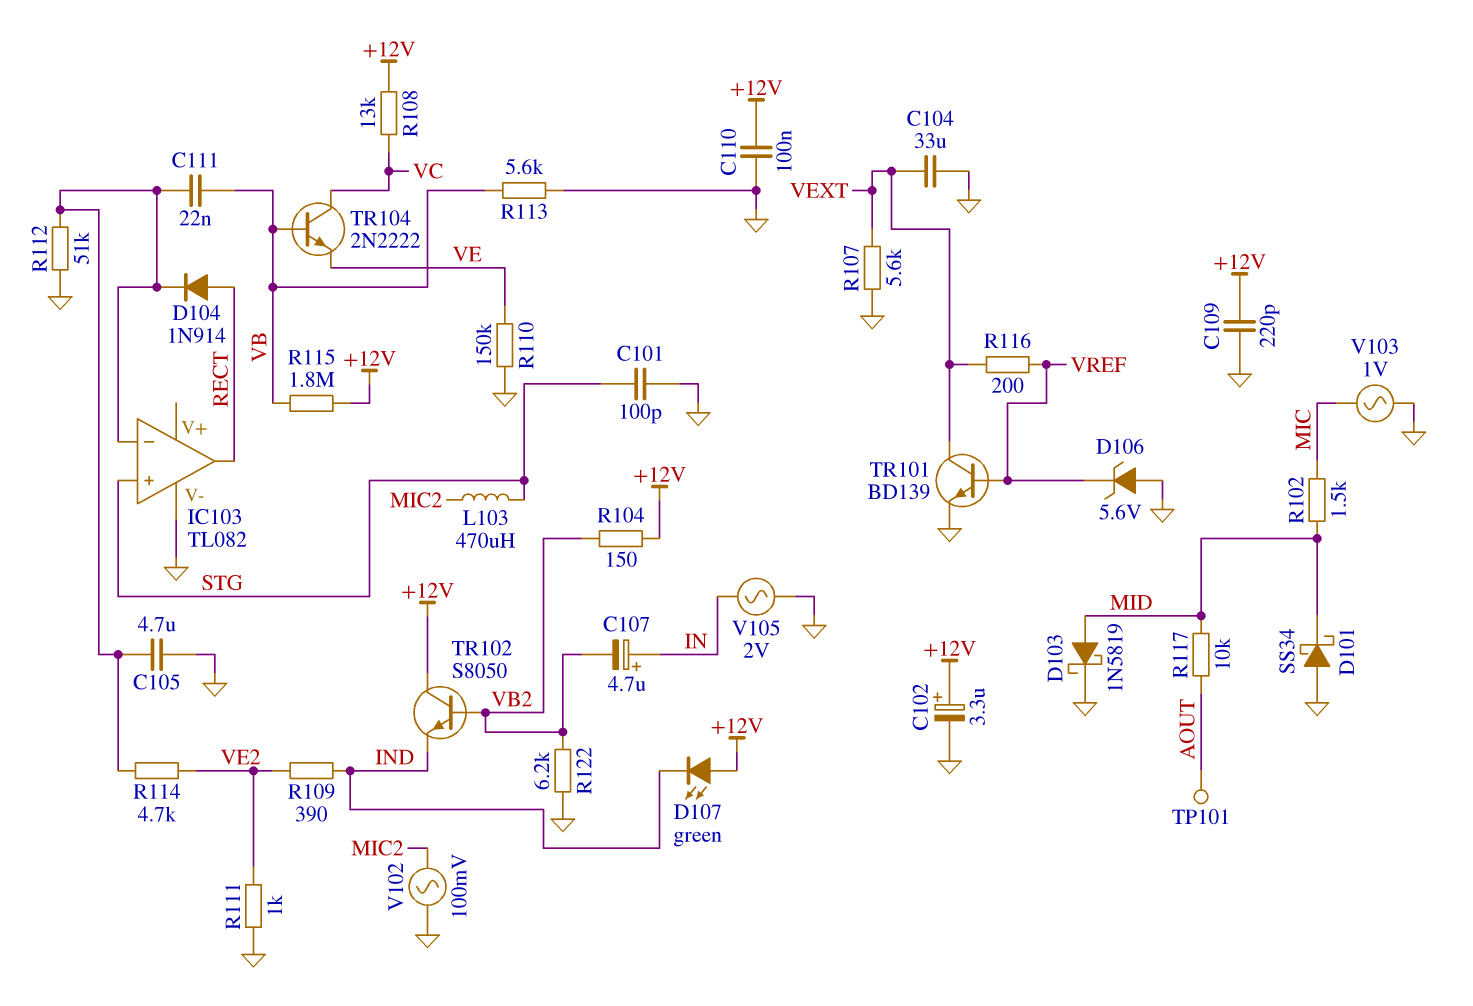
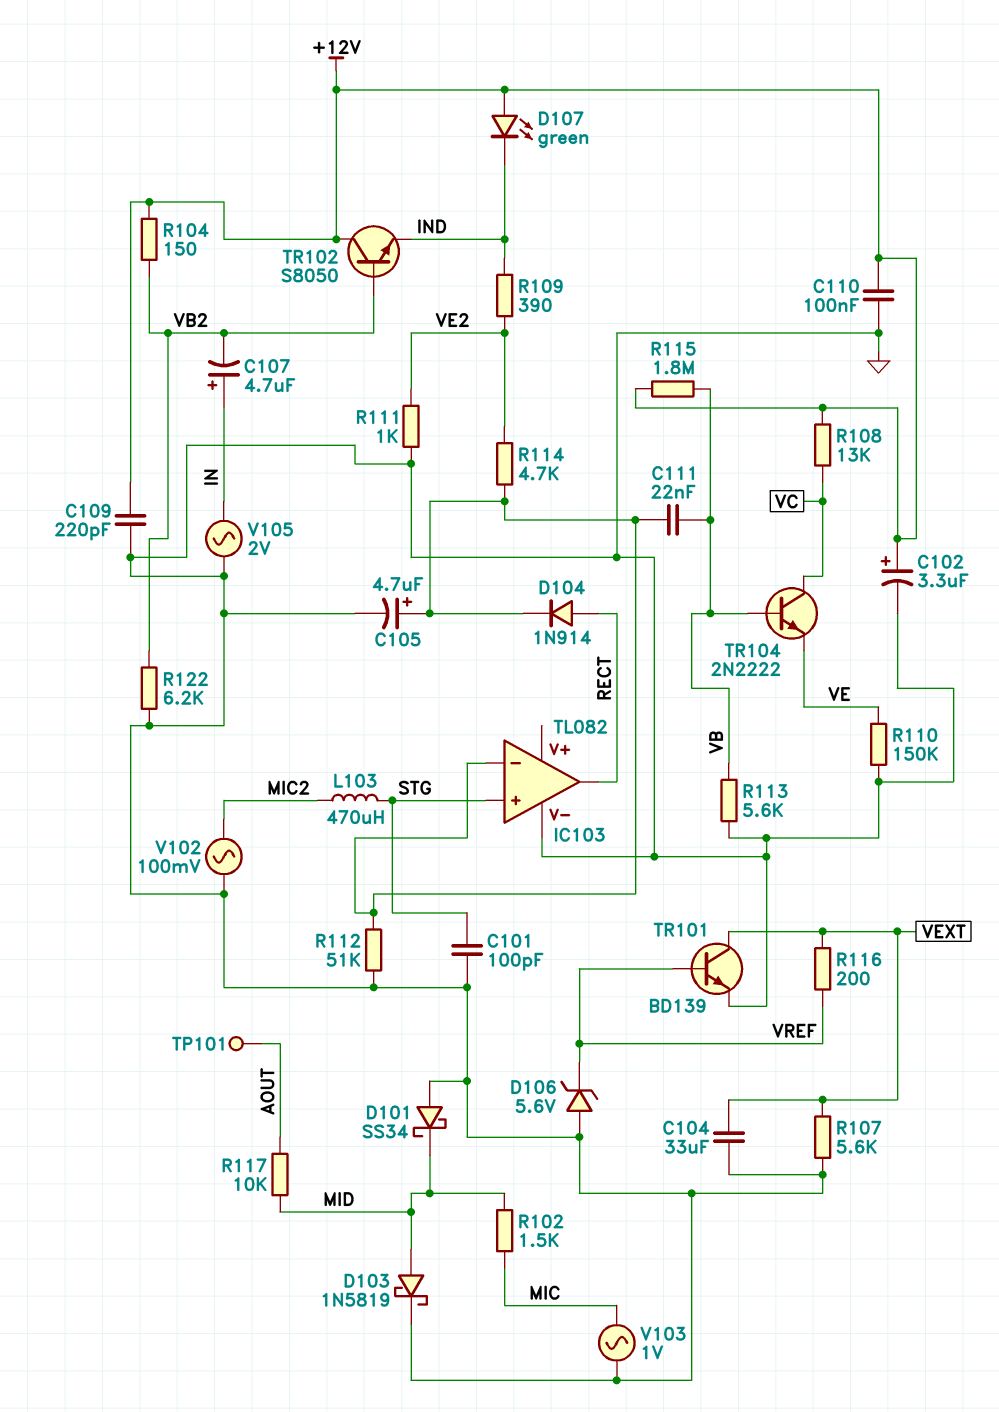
C105: 4.7uF (GND, IC103/in-) -> 4.7uF (plus IC103/in-, minus GND)

